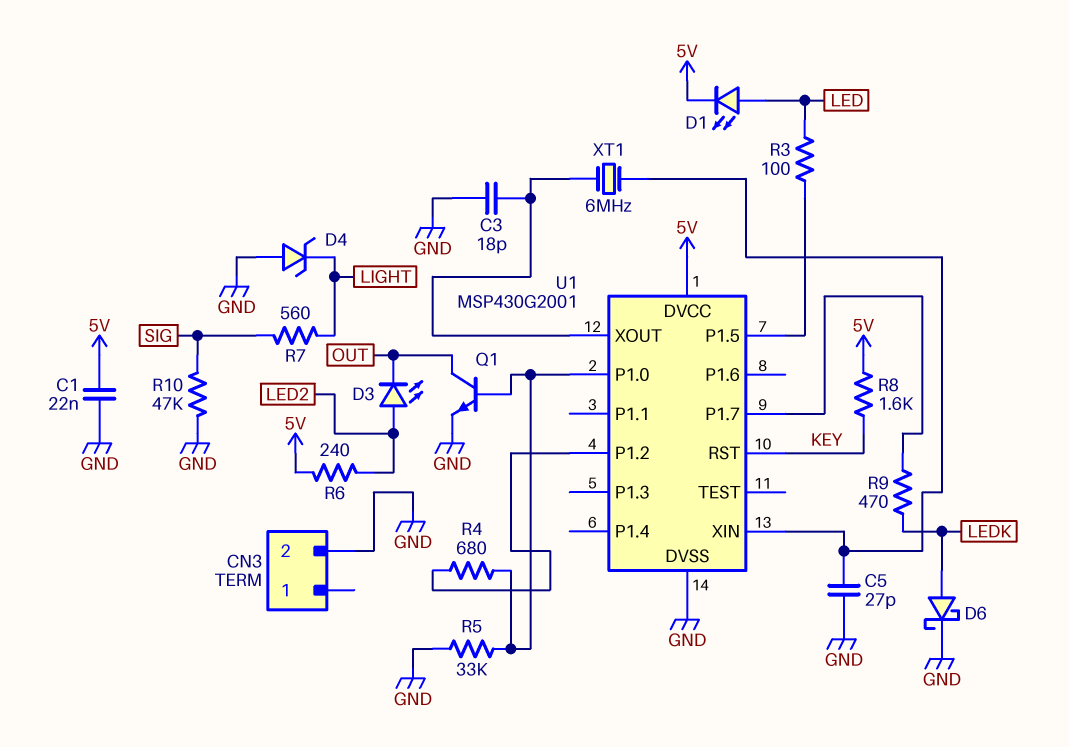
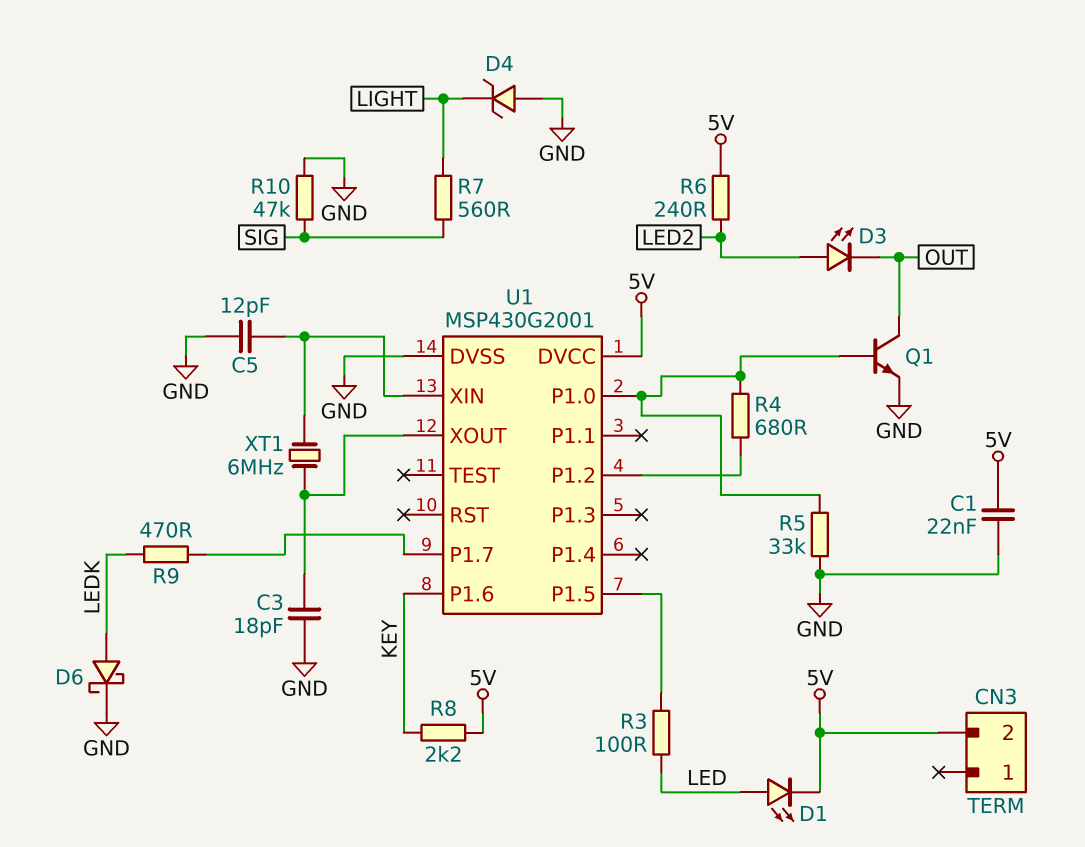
C5: 27pF (GND, U1/XIN) -> 12pF (GND, U1/XIN)
CN3 pin 2: GND -> 5V
R8: 1.6k (5V, KEY) -> 2.2k (5V, KEY)
U1 pin P1.6: none -> KEY
U1 pin RST: KEY -> none

